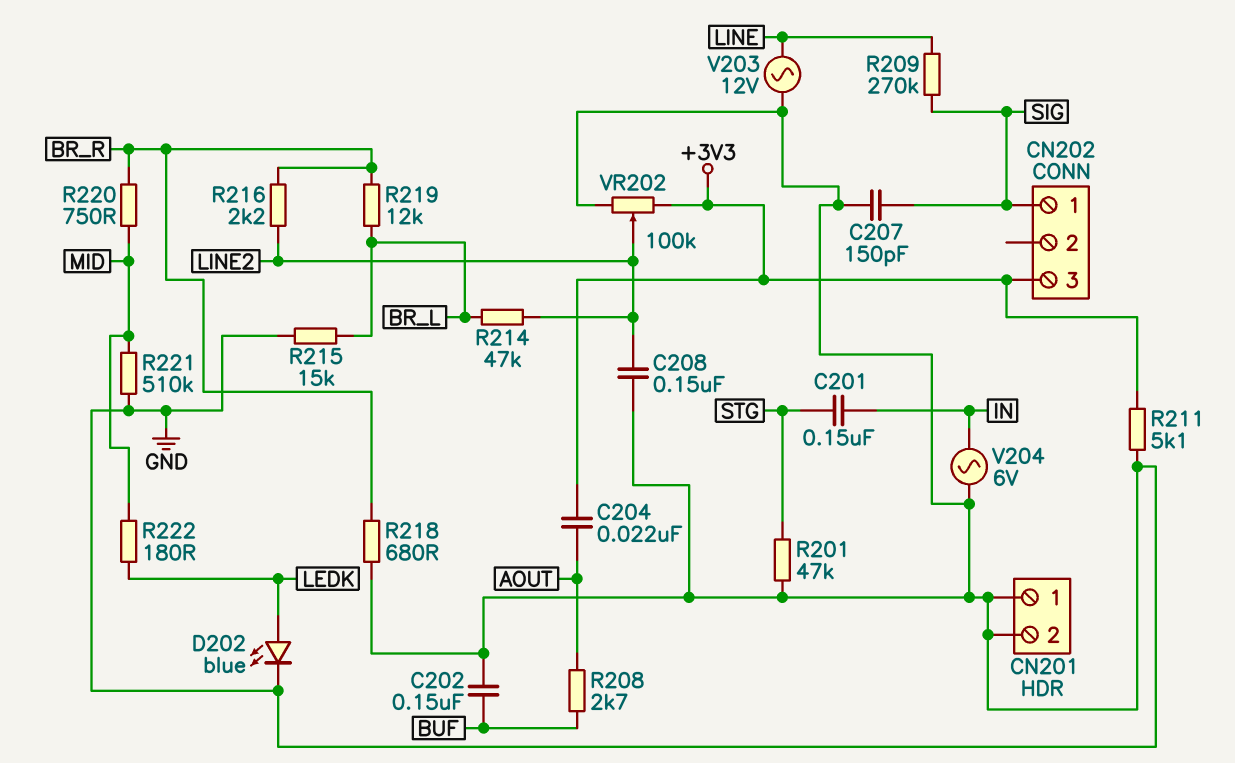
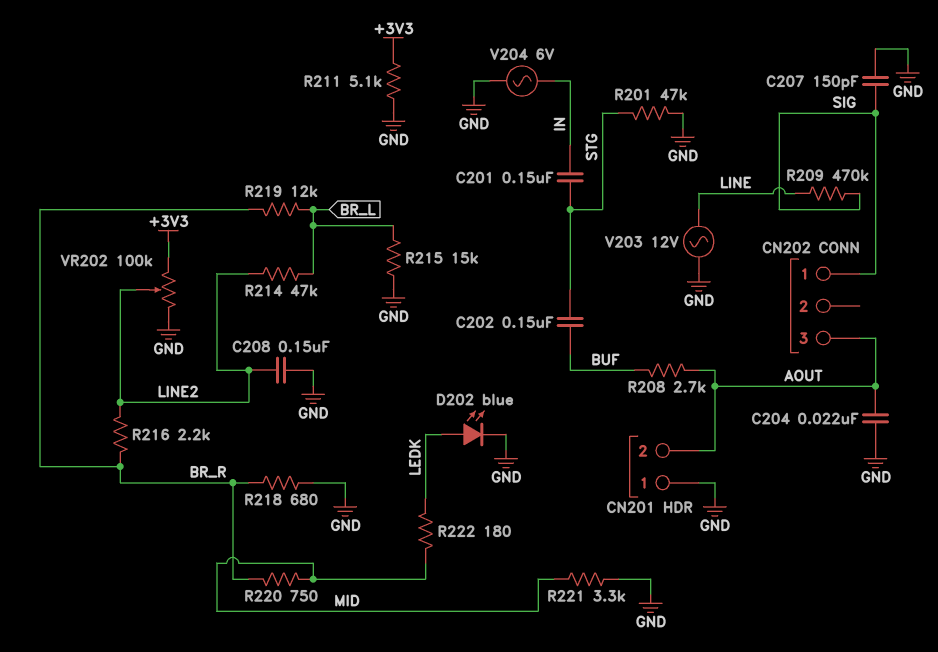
C202: 150nF (BUF, GND) -> 150nF (BUF, STG)
C204: 22nF (+3V3, AOUT) -> 22nF (AOUT, GND)
CN201 pin 2: GND -> AOUT
CN202 pin 3: +3V3 -> AOUT
R209: 270k (LINE, SIG) -> 470k (LINE, SIG)
R221: 510k (GND, MID) -> 3.3k (GND, MID)

